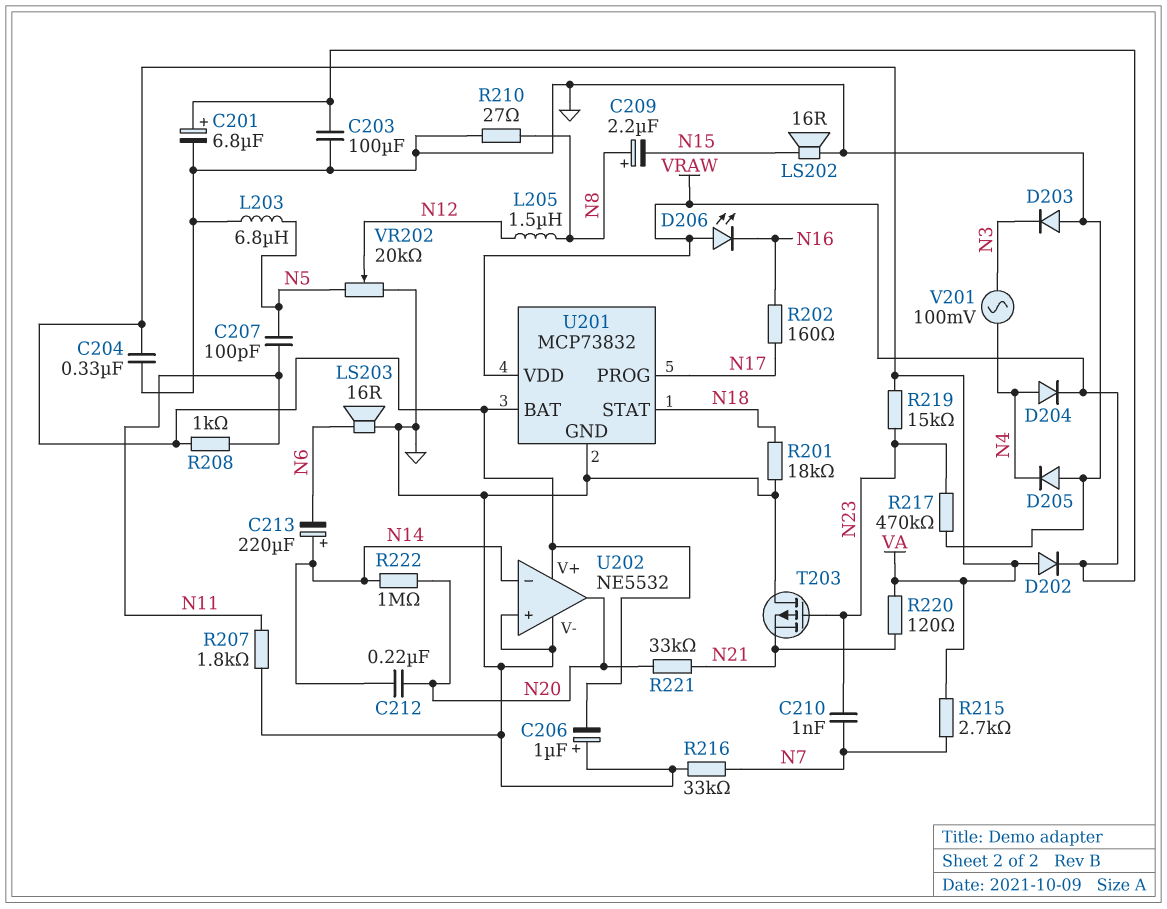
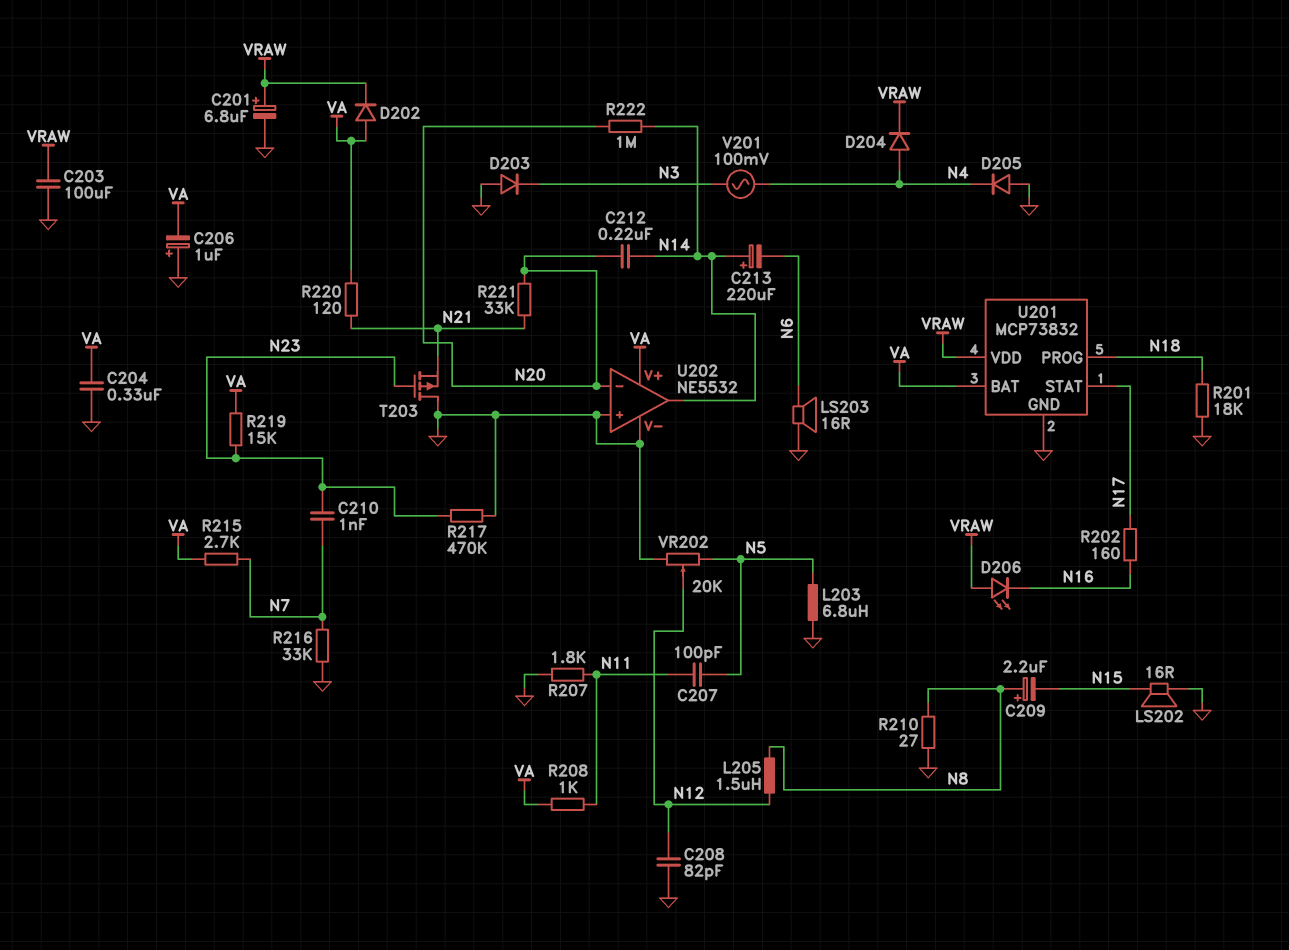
C208: none -> 82pF (GND, N12)
U201 pin PROG: N17 -> N18
U201 pin STAT: N18 -> N17
U202 pin in-: N14 -> N20
U202 pin out: N20 -> N14

